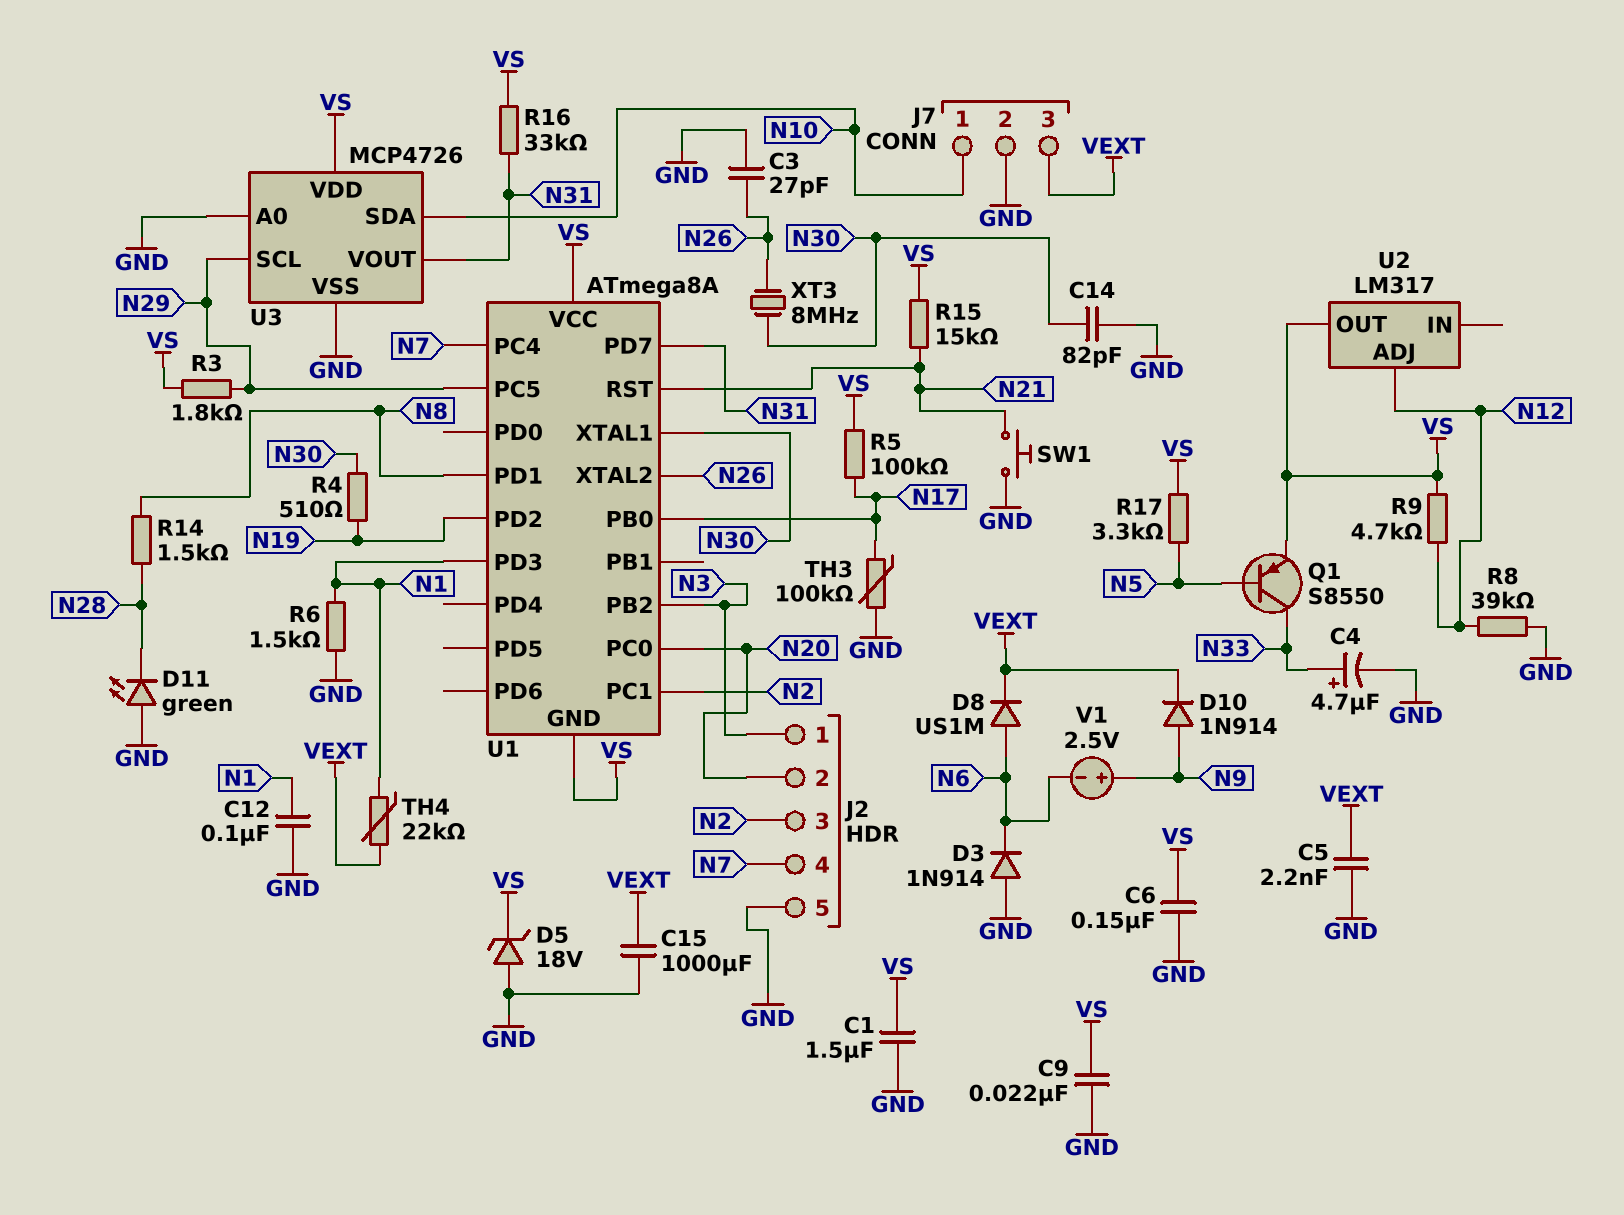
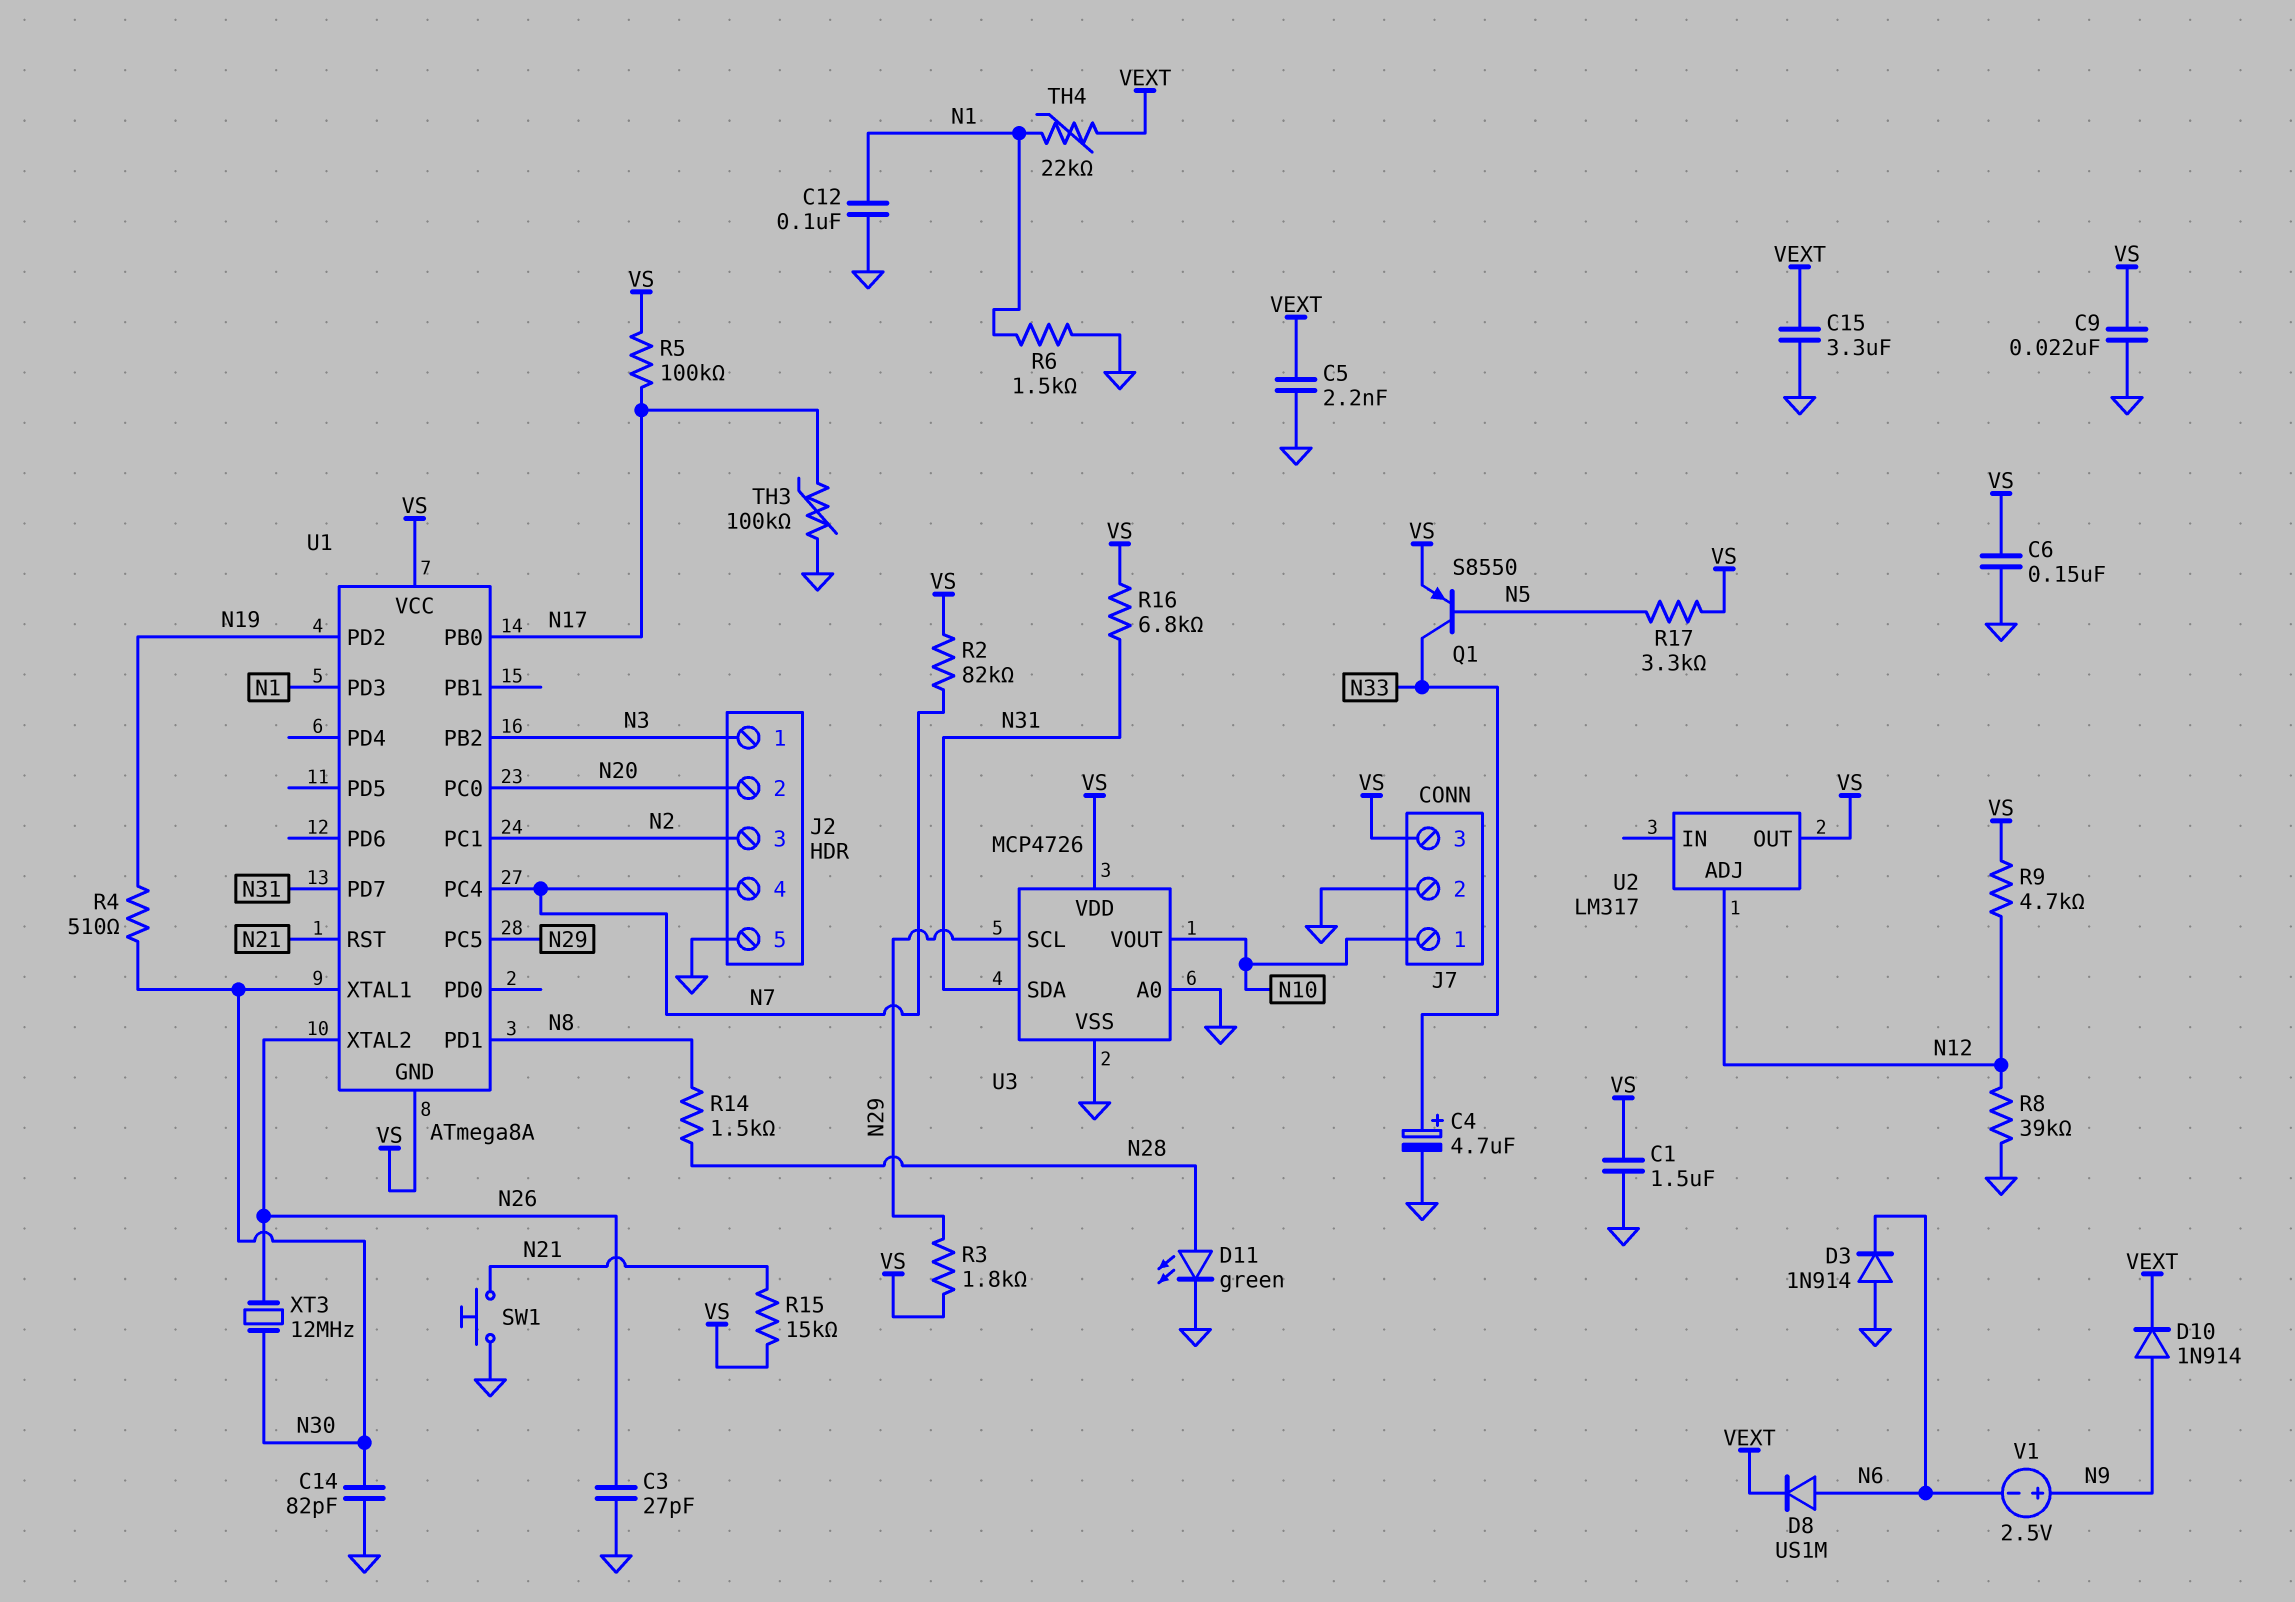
C15: 1000uF (GND, VEXT) -> 3.3uF (GND, VEXT)
D5: zener 18V (A GND, K VS) -> none
D11: LED green (A GND, K N28) -> LED green (A N28, K GND)
J7 pin 3: VEXT -> VS
R2: none -> 82k (N7, VS)
R16: 33k (N31, VS) -> 6.8k (N31, VS)
U3 pin SDA: N10 -> N31
U3 pin VOUT: N31 -> N10
XT3: 8MHz (N26, N30) -> 12MHz (N26, N30)

